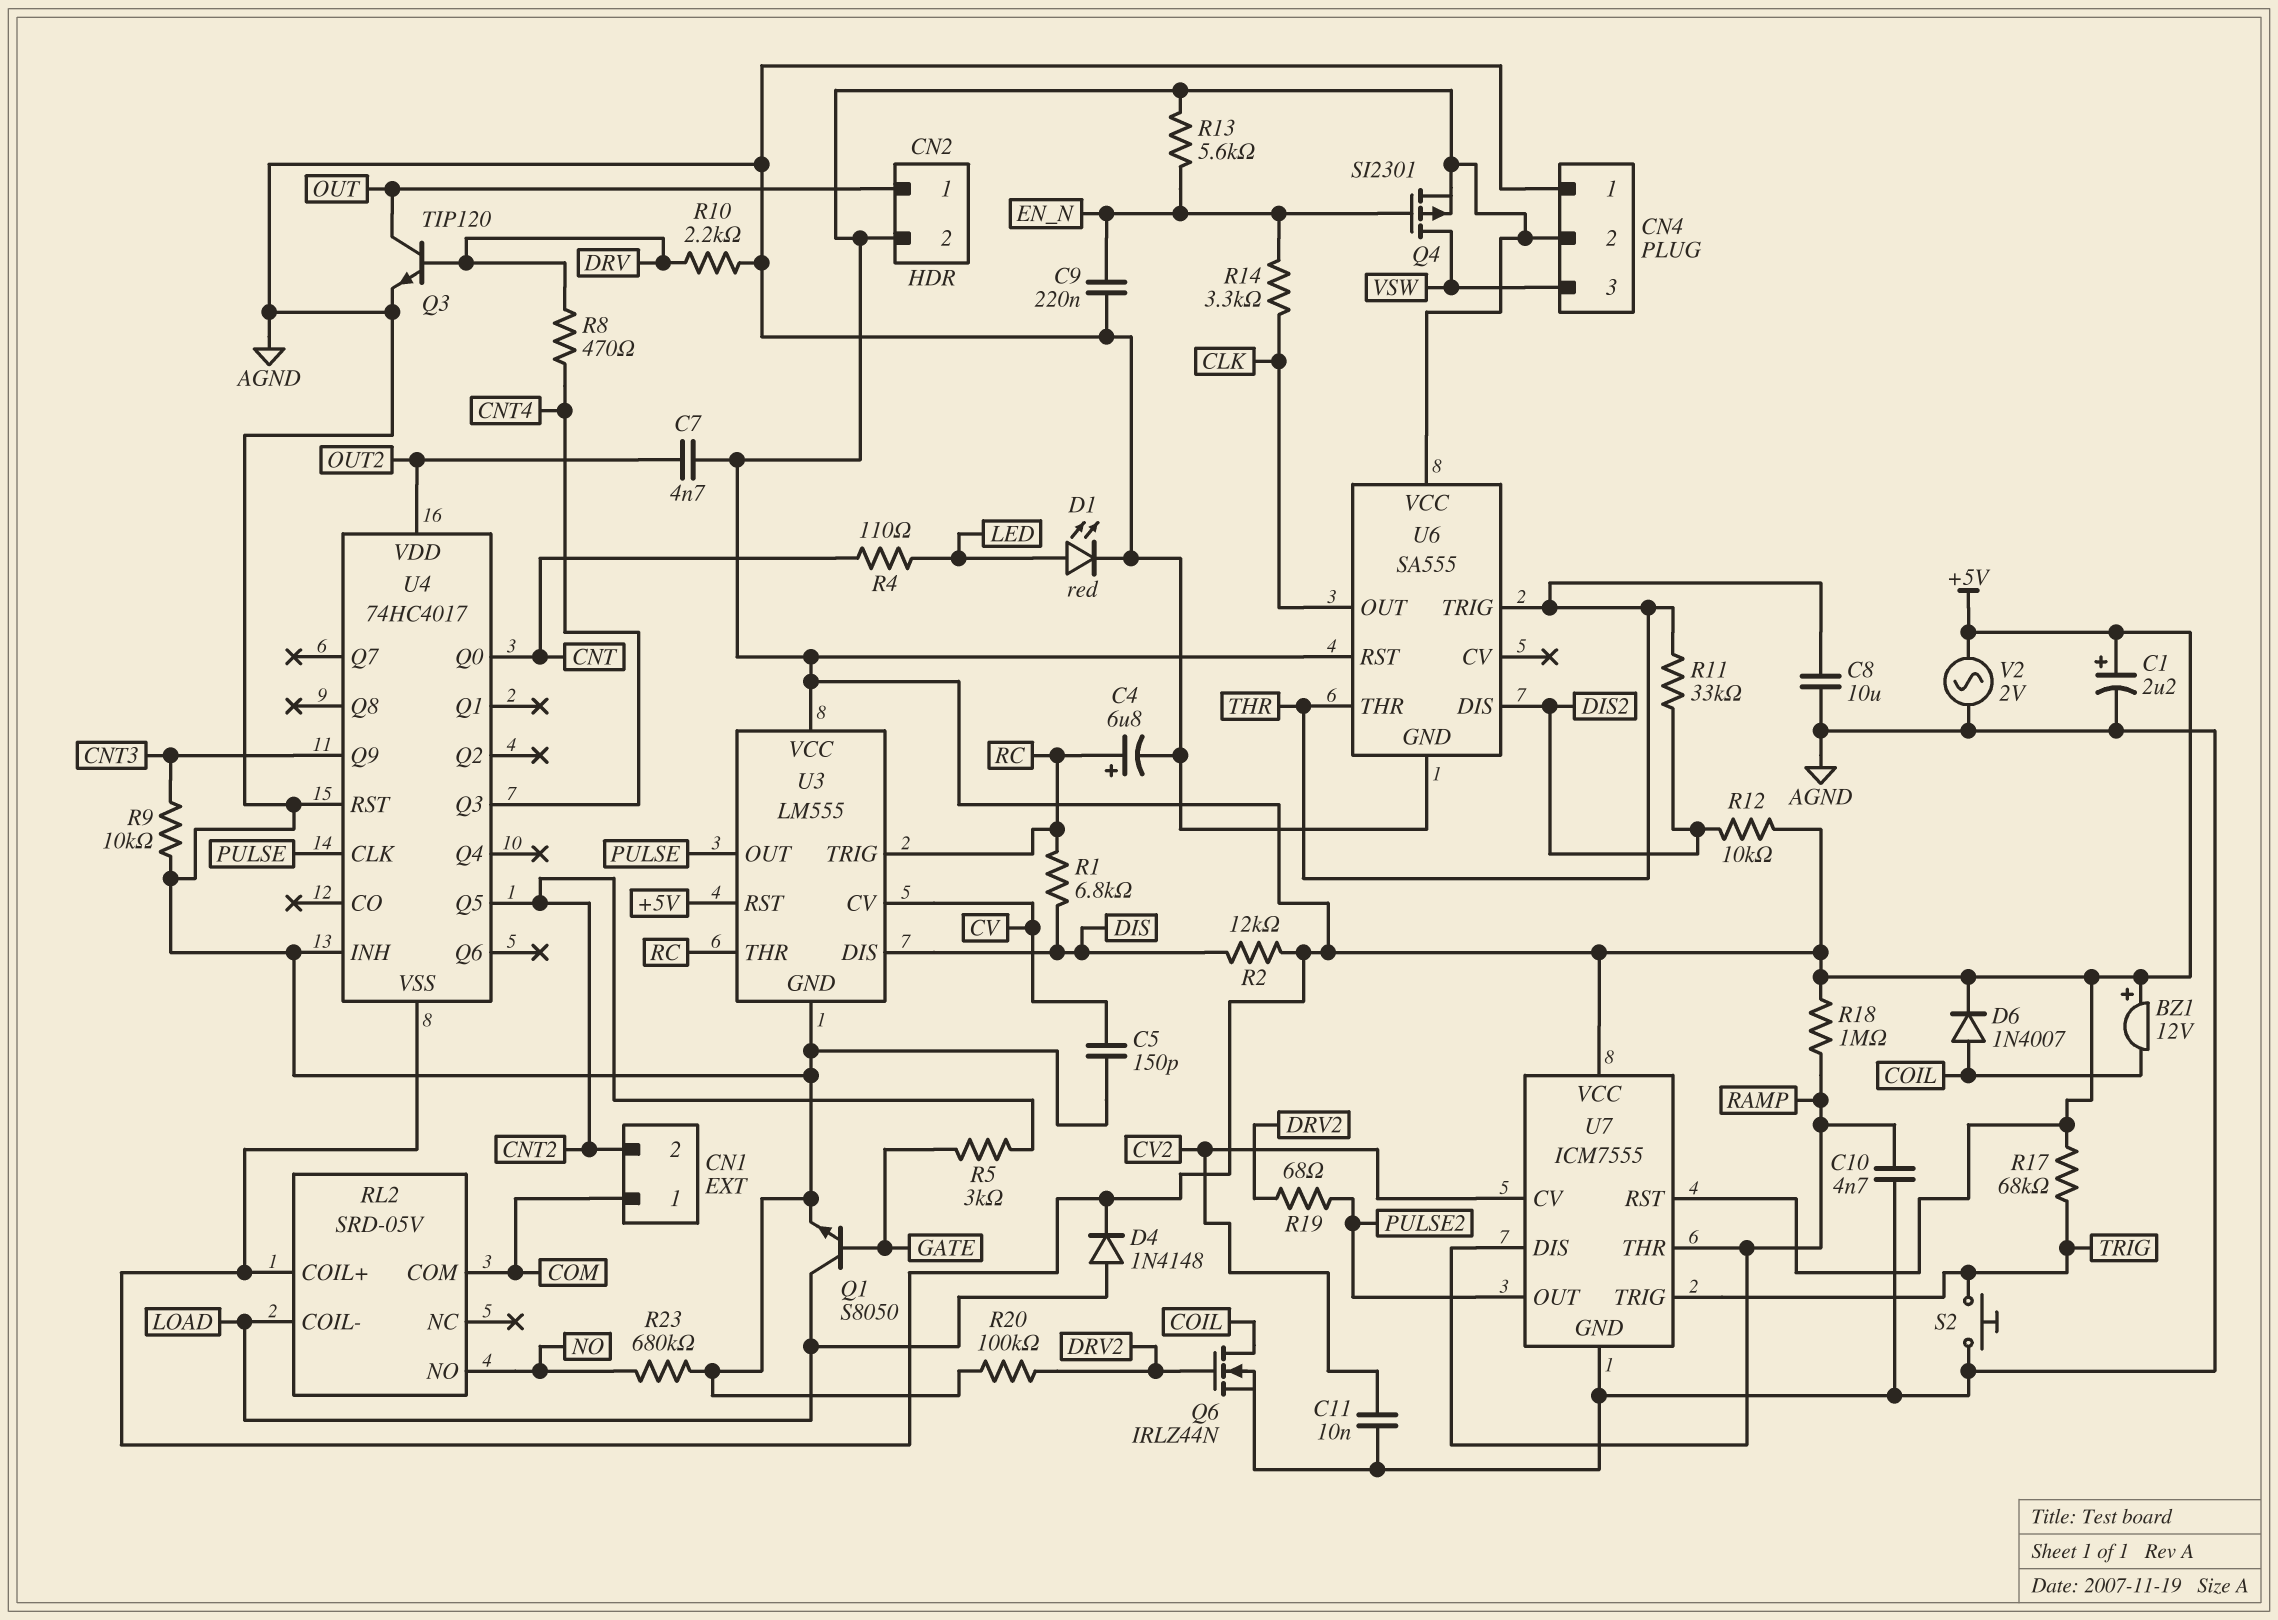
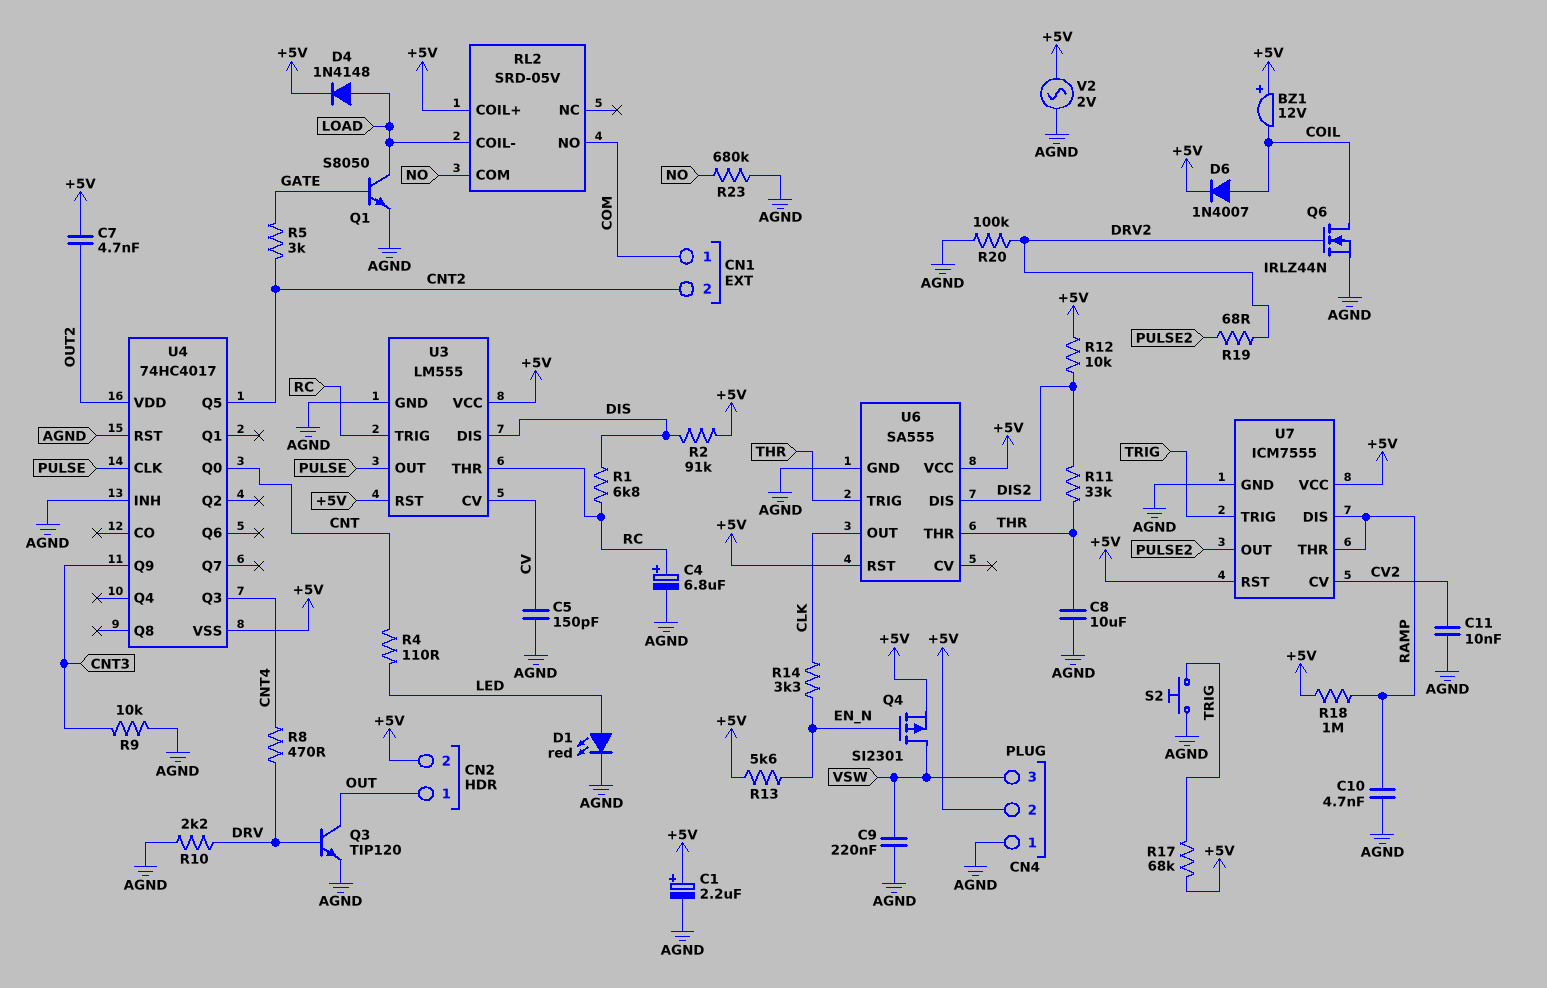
C9: 220nF (AGND, EN_N) -> 220nF (AGND, VSW)
R2: 12k (+5V, DIS) -> 91k (+5V, DIS)
RL2 pin COM: COM -> NO
RL2 pin NO: NO -> COM

